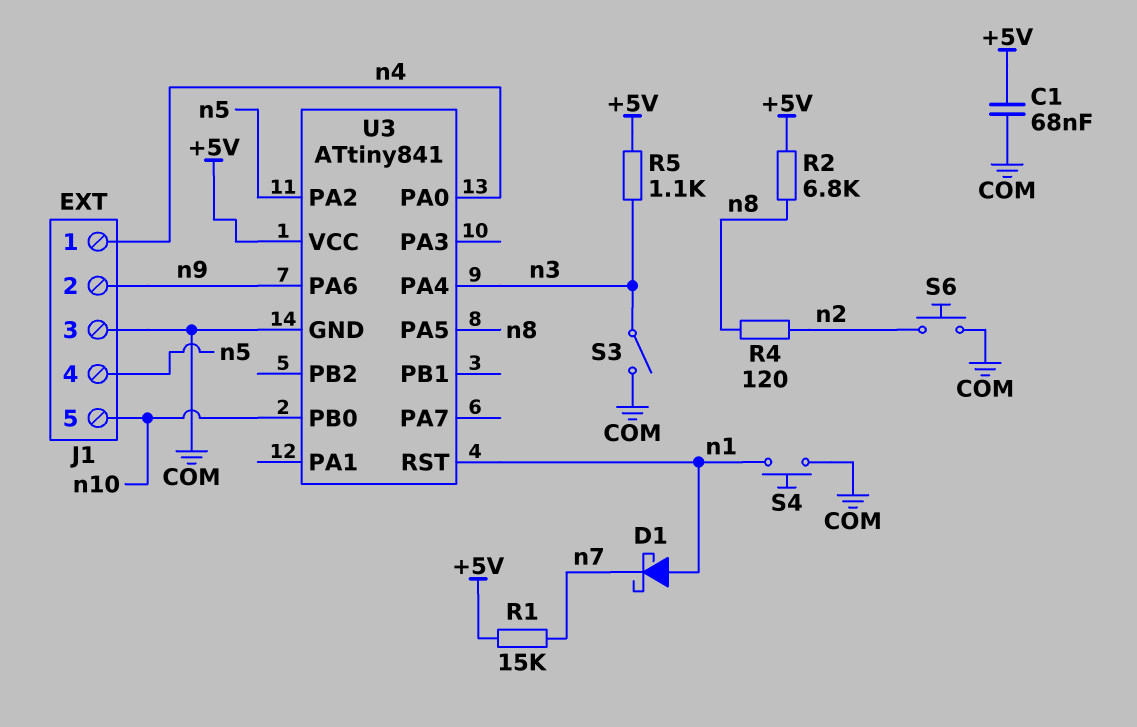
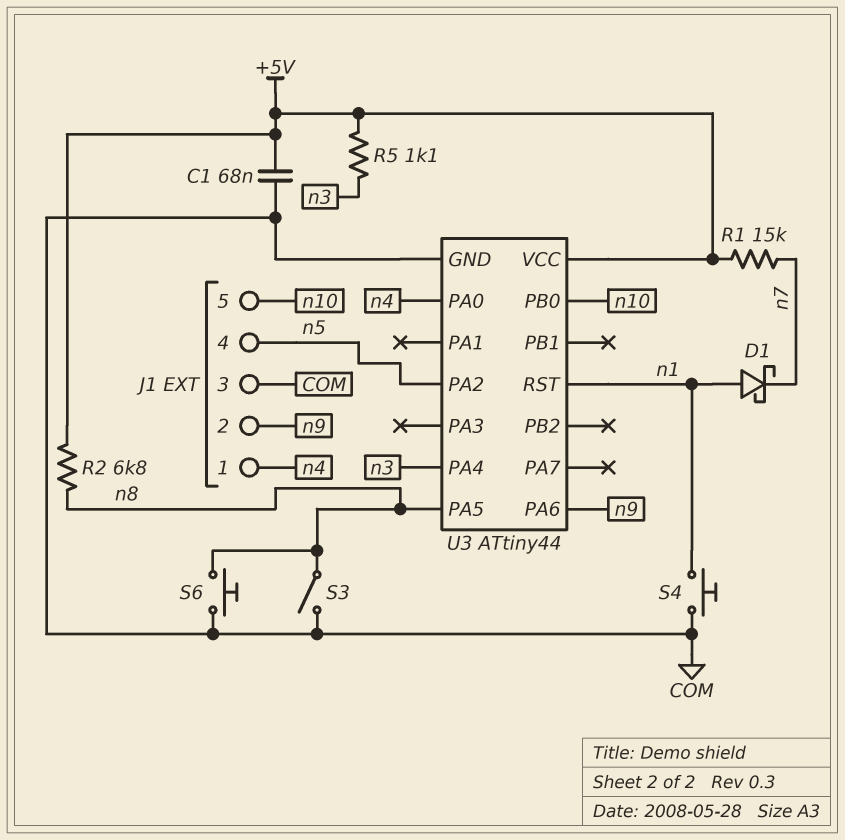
R4: 120 (n2, n8) -> none
S3: switch (COM, n3) -> switch (COM, n8)
S6: button (COM, n2) -> button (COM, n8)
U3: ATtiny841 -> ATtiny44

